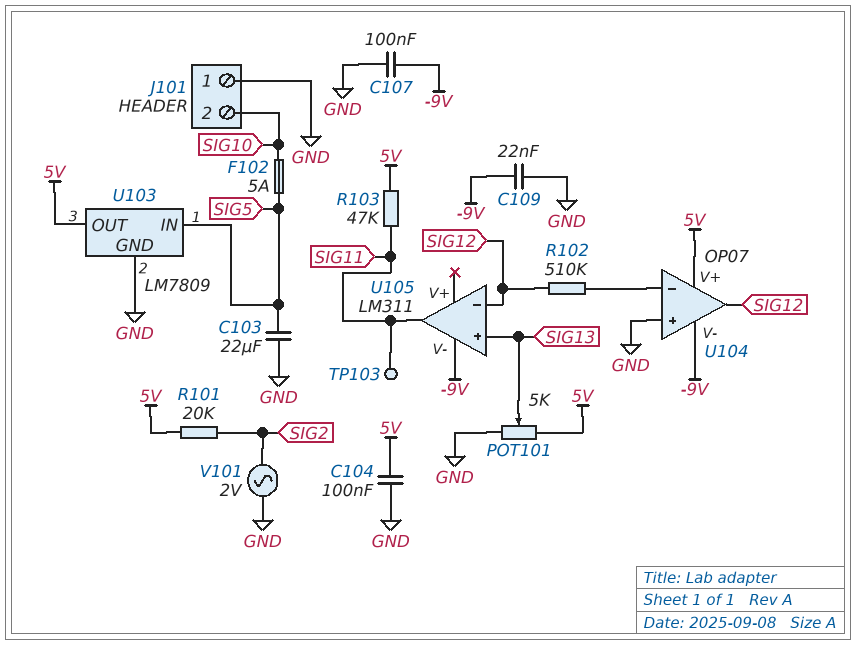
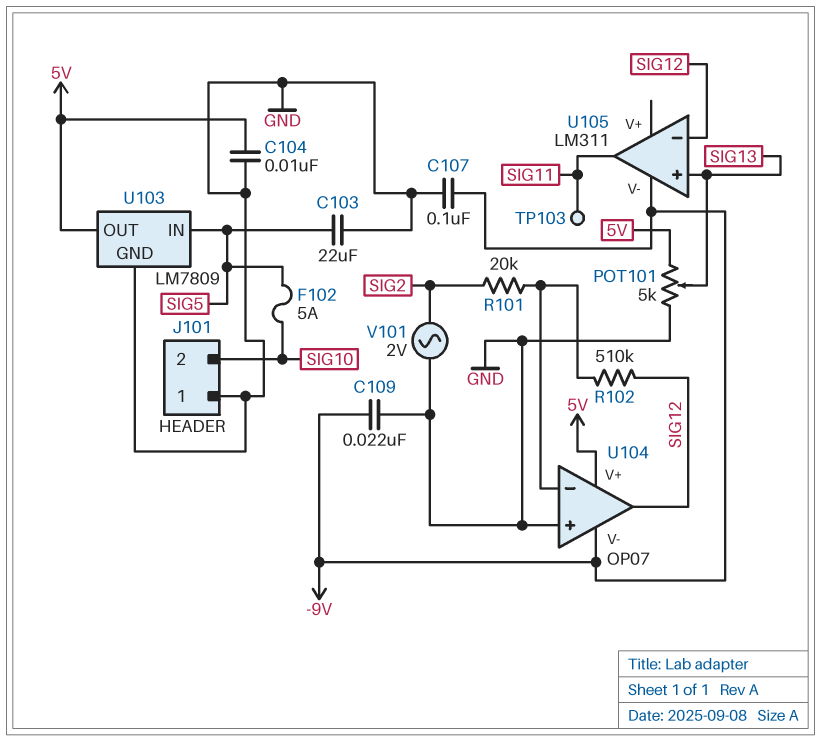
C104: 100nF (5V, GND) -> 10nF (5V, GND)
R101: 20k (5V, SIG2) -> 20k (SIG2, U104/in-)
R103: 47k (5V, SIG11) -> none

